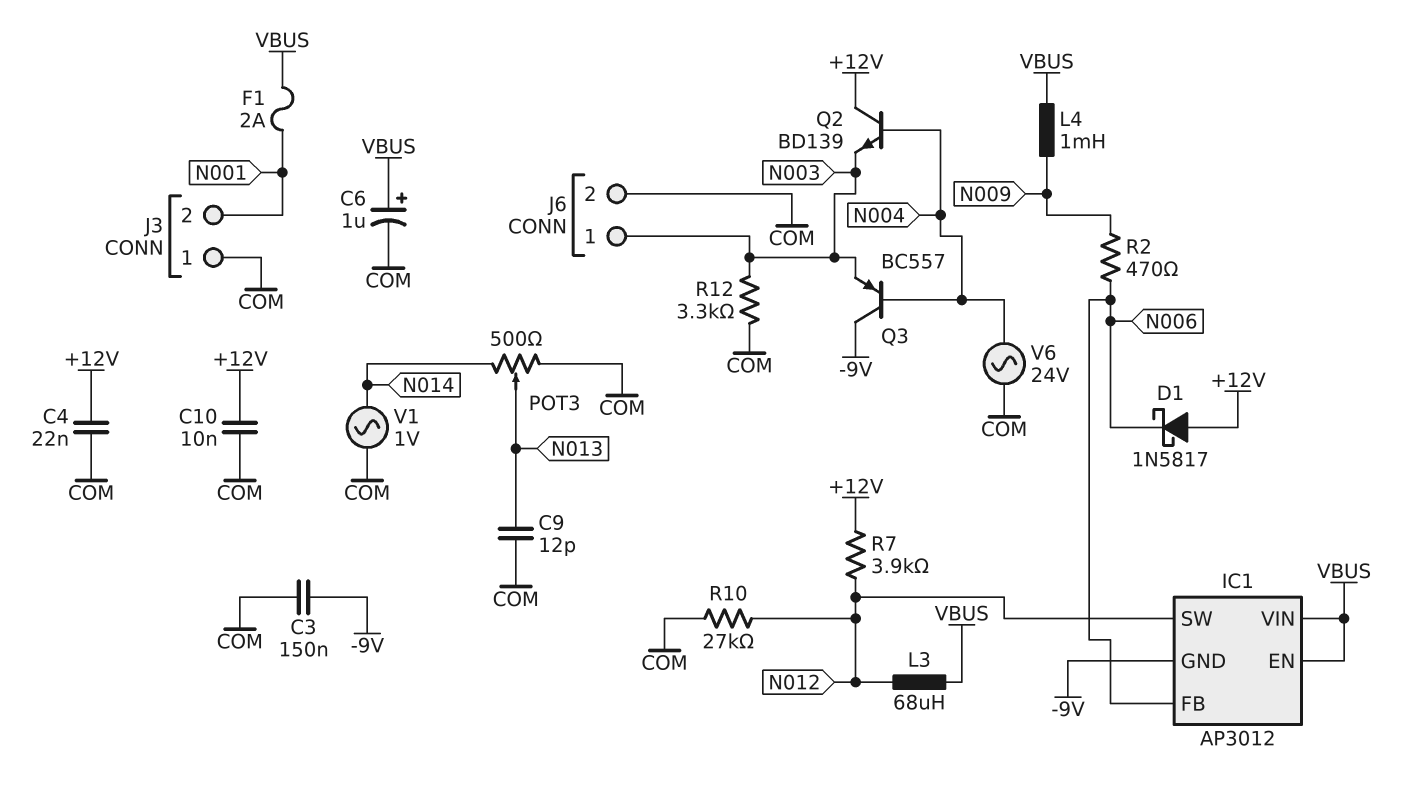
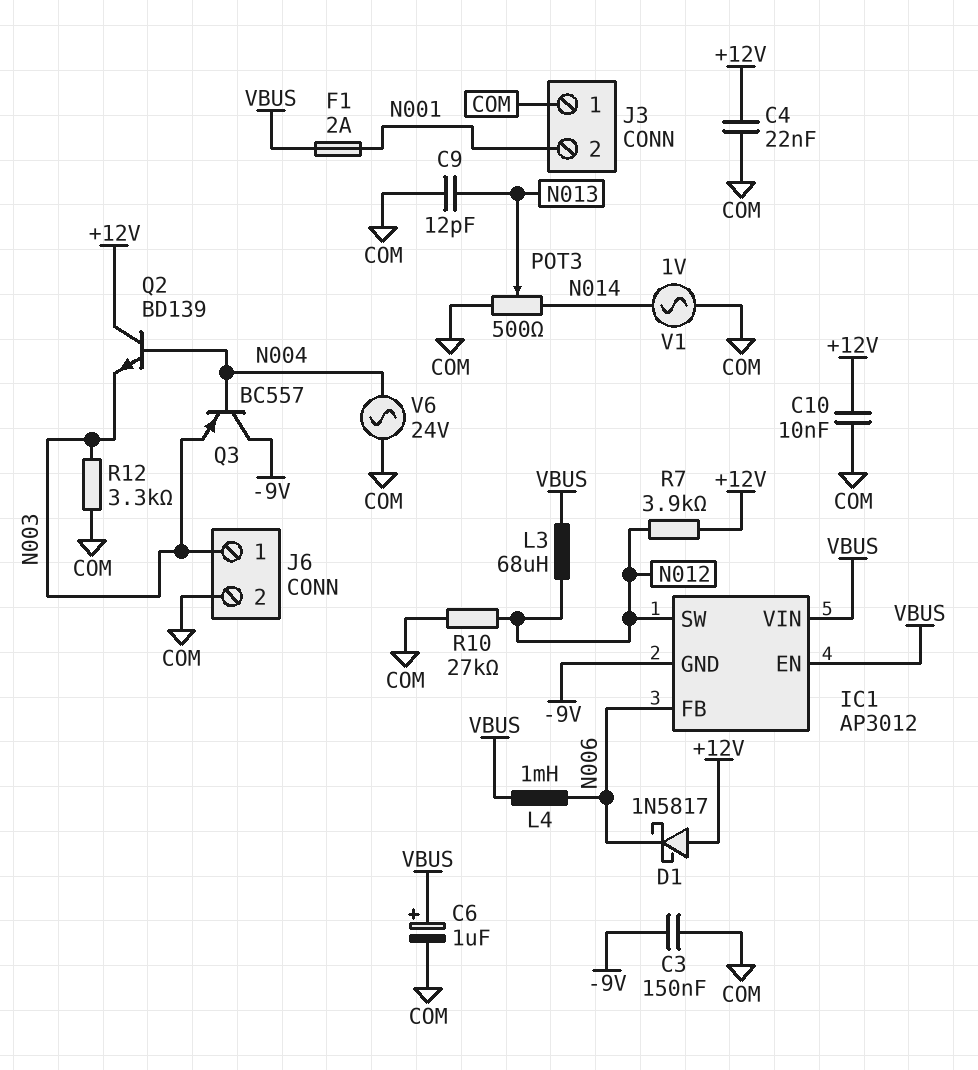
L4: 1mH (N009, VBUS) -> 1mH (N006, VBUS)
R2: 470 (N006, N009) -> none

